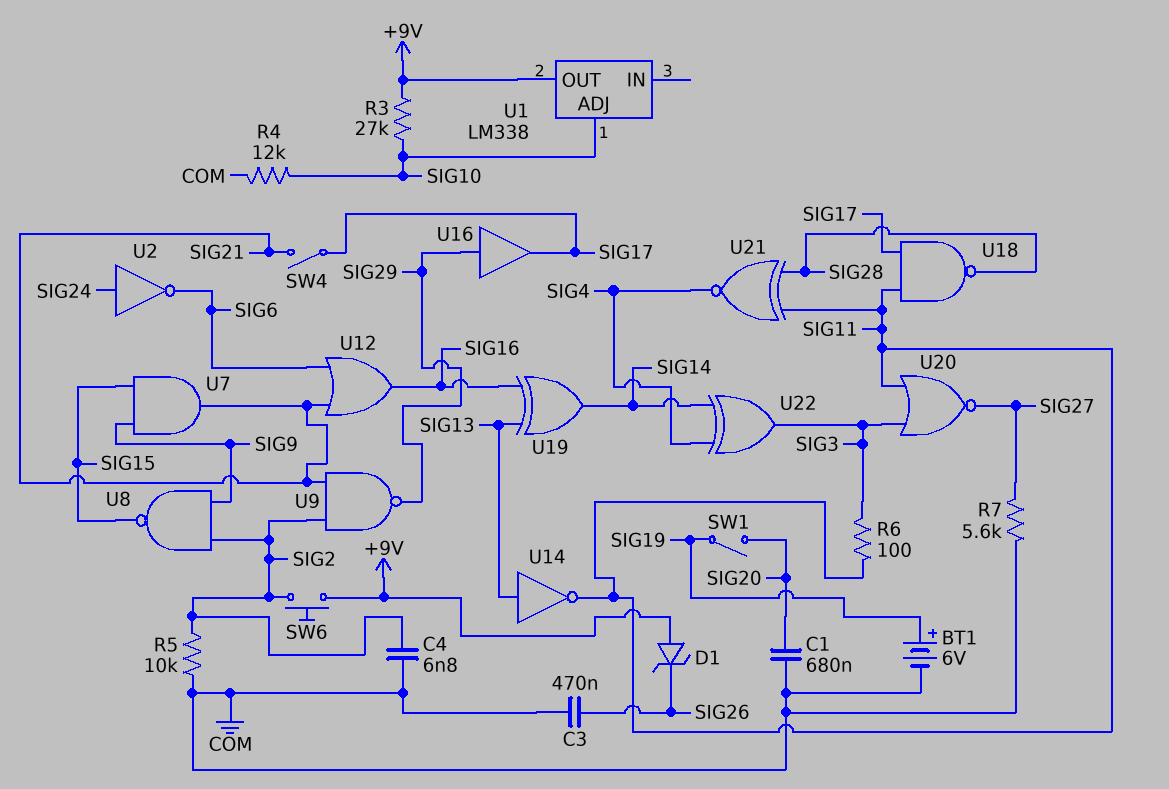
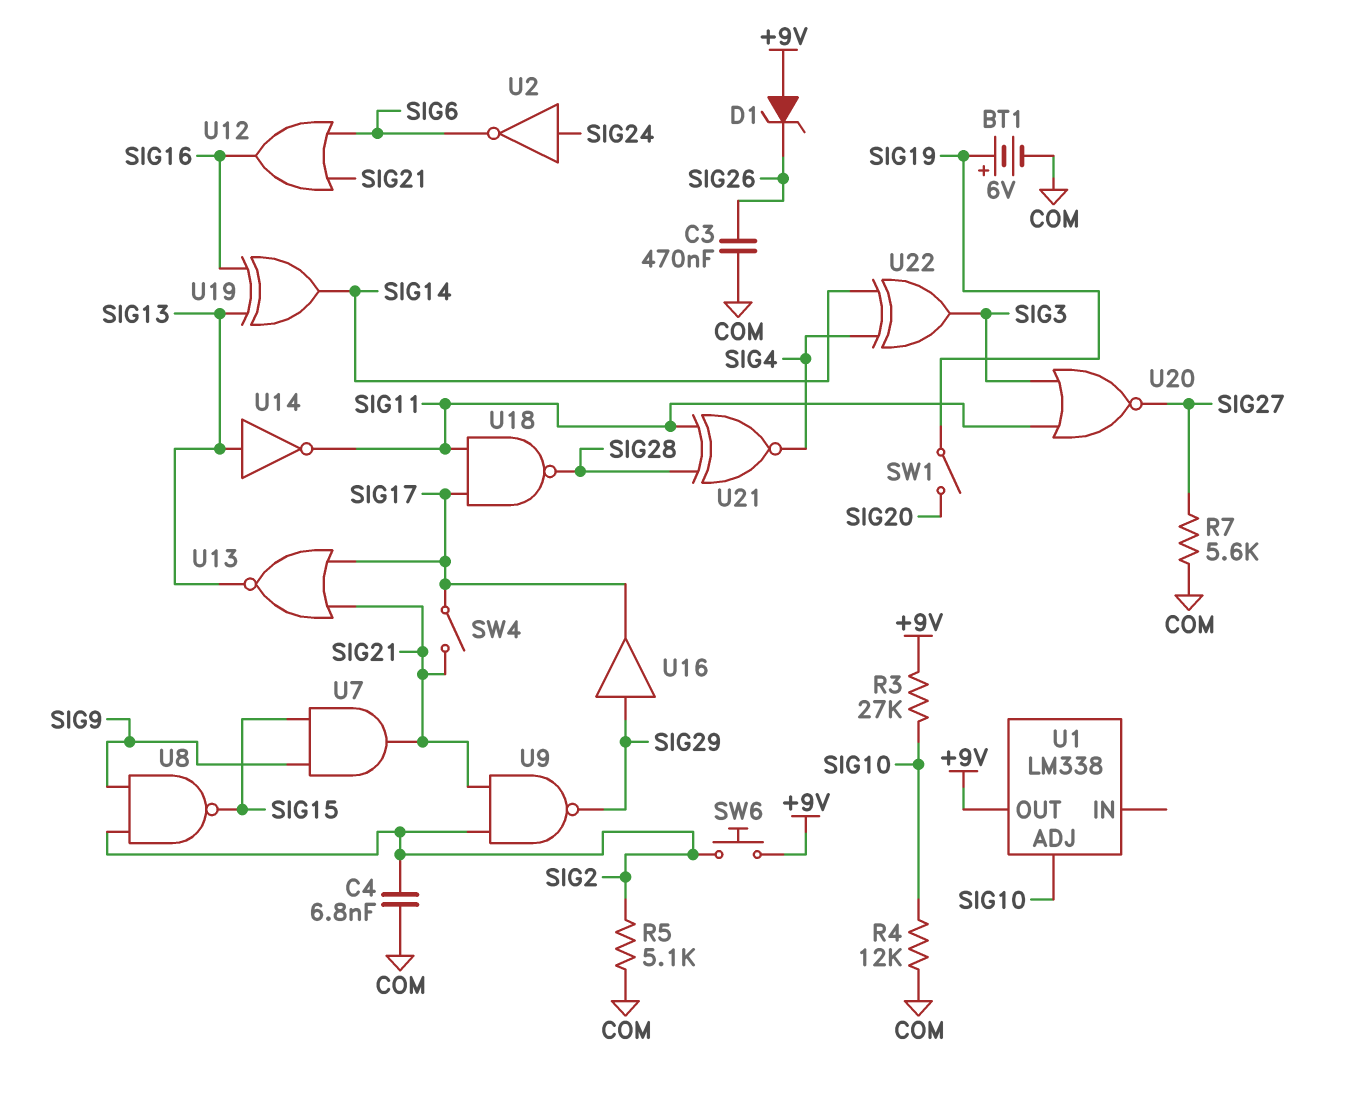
C1: 680nF (COM, SIG20) -> none
R5: 10k (COM, SIG2) -> 5.1k (COM, SIG2)
R6: 100 (SIG3, SIG11) -> none
U13: none -> NOR (in SIG17, in SIG21, out SIG13)

